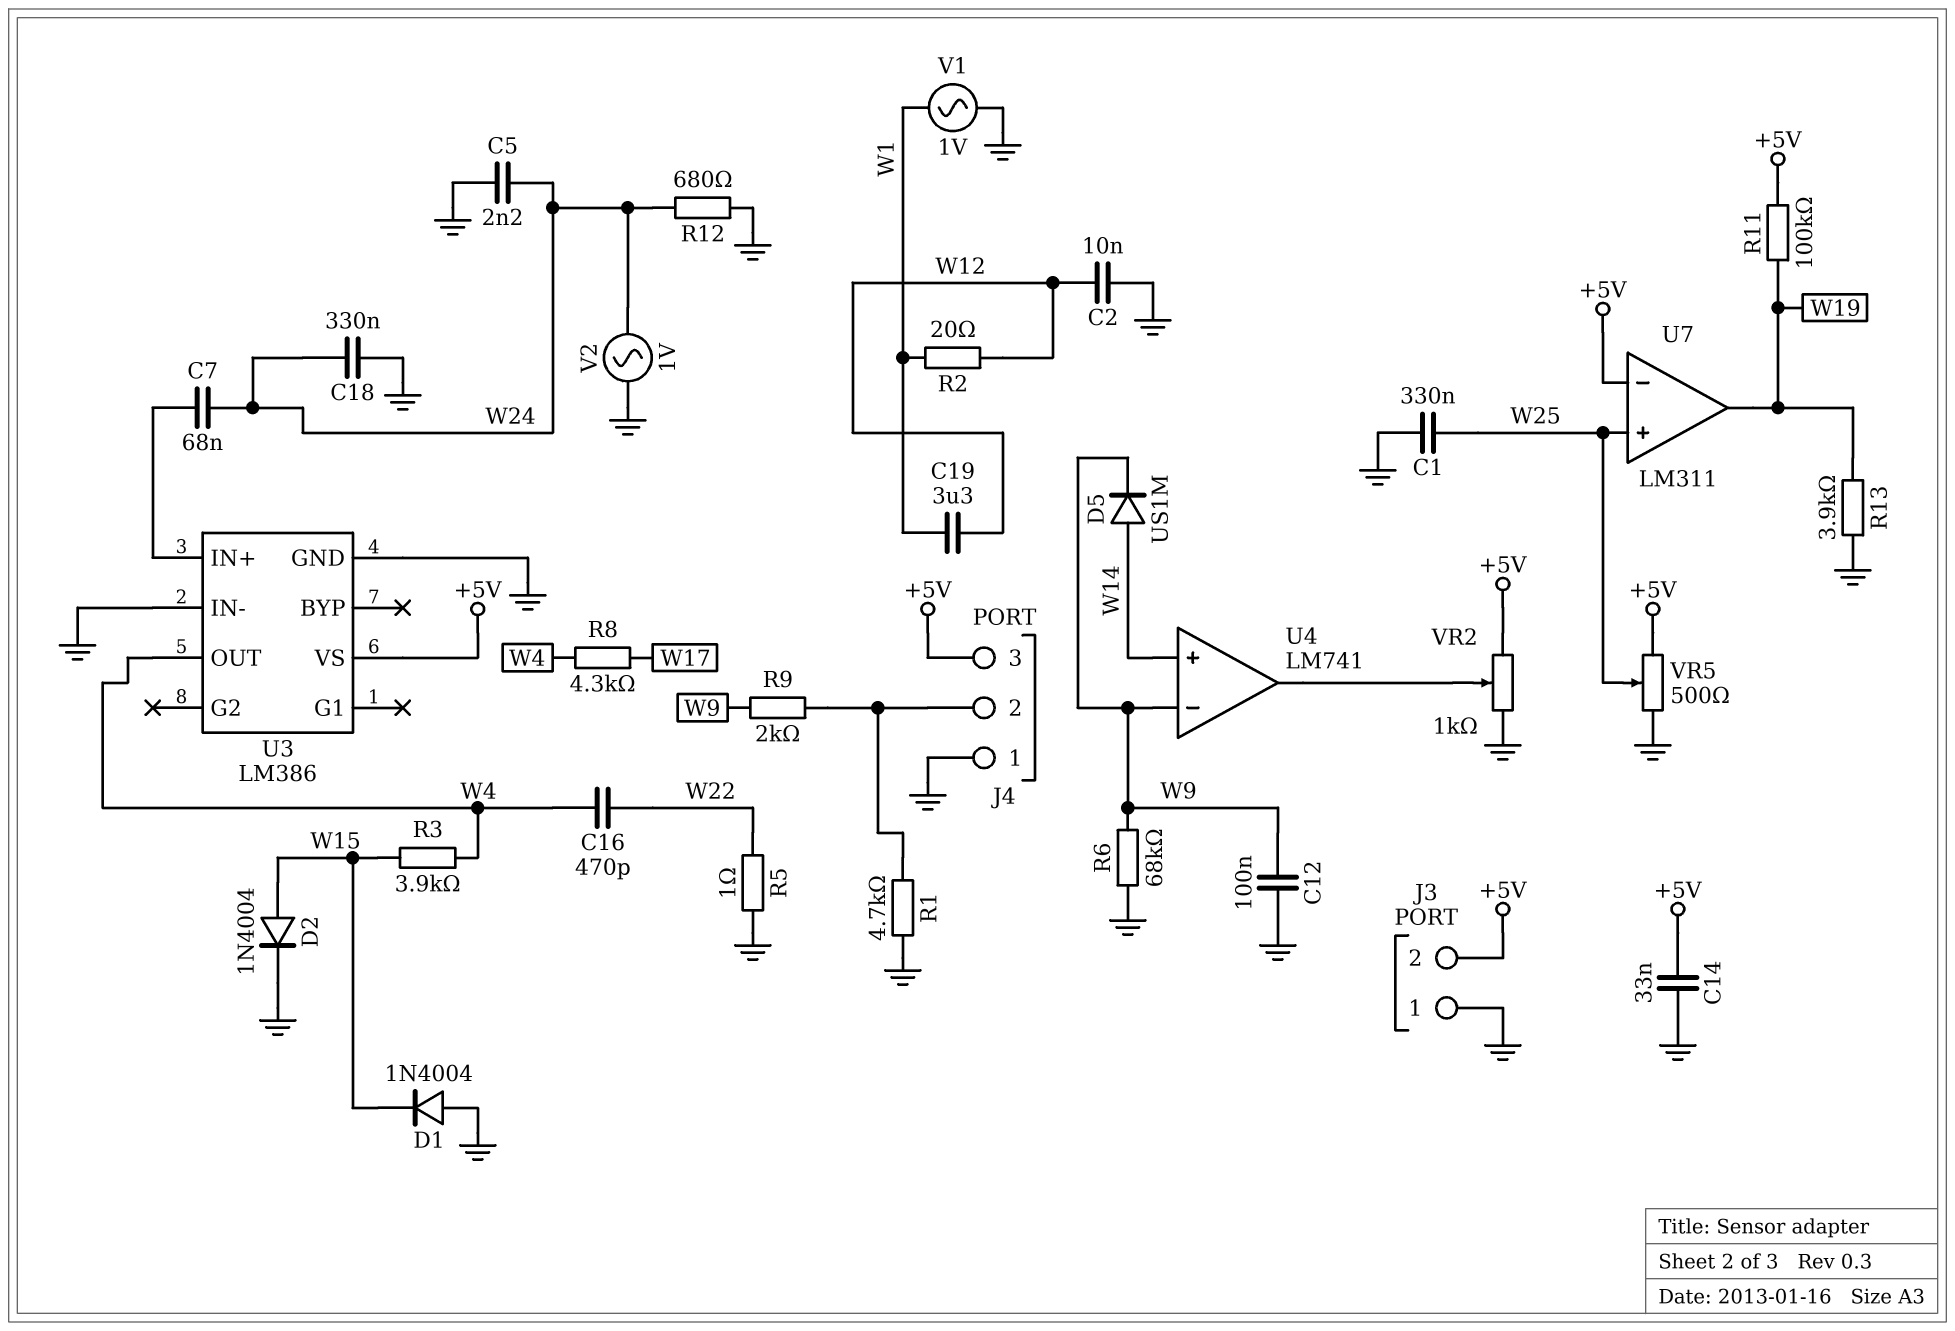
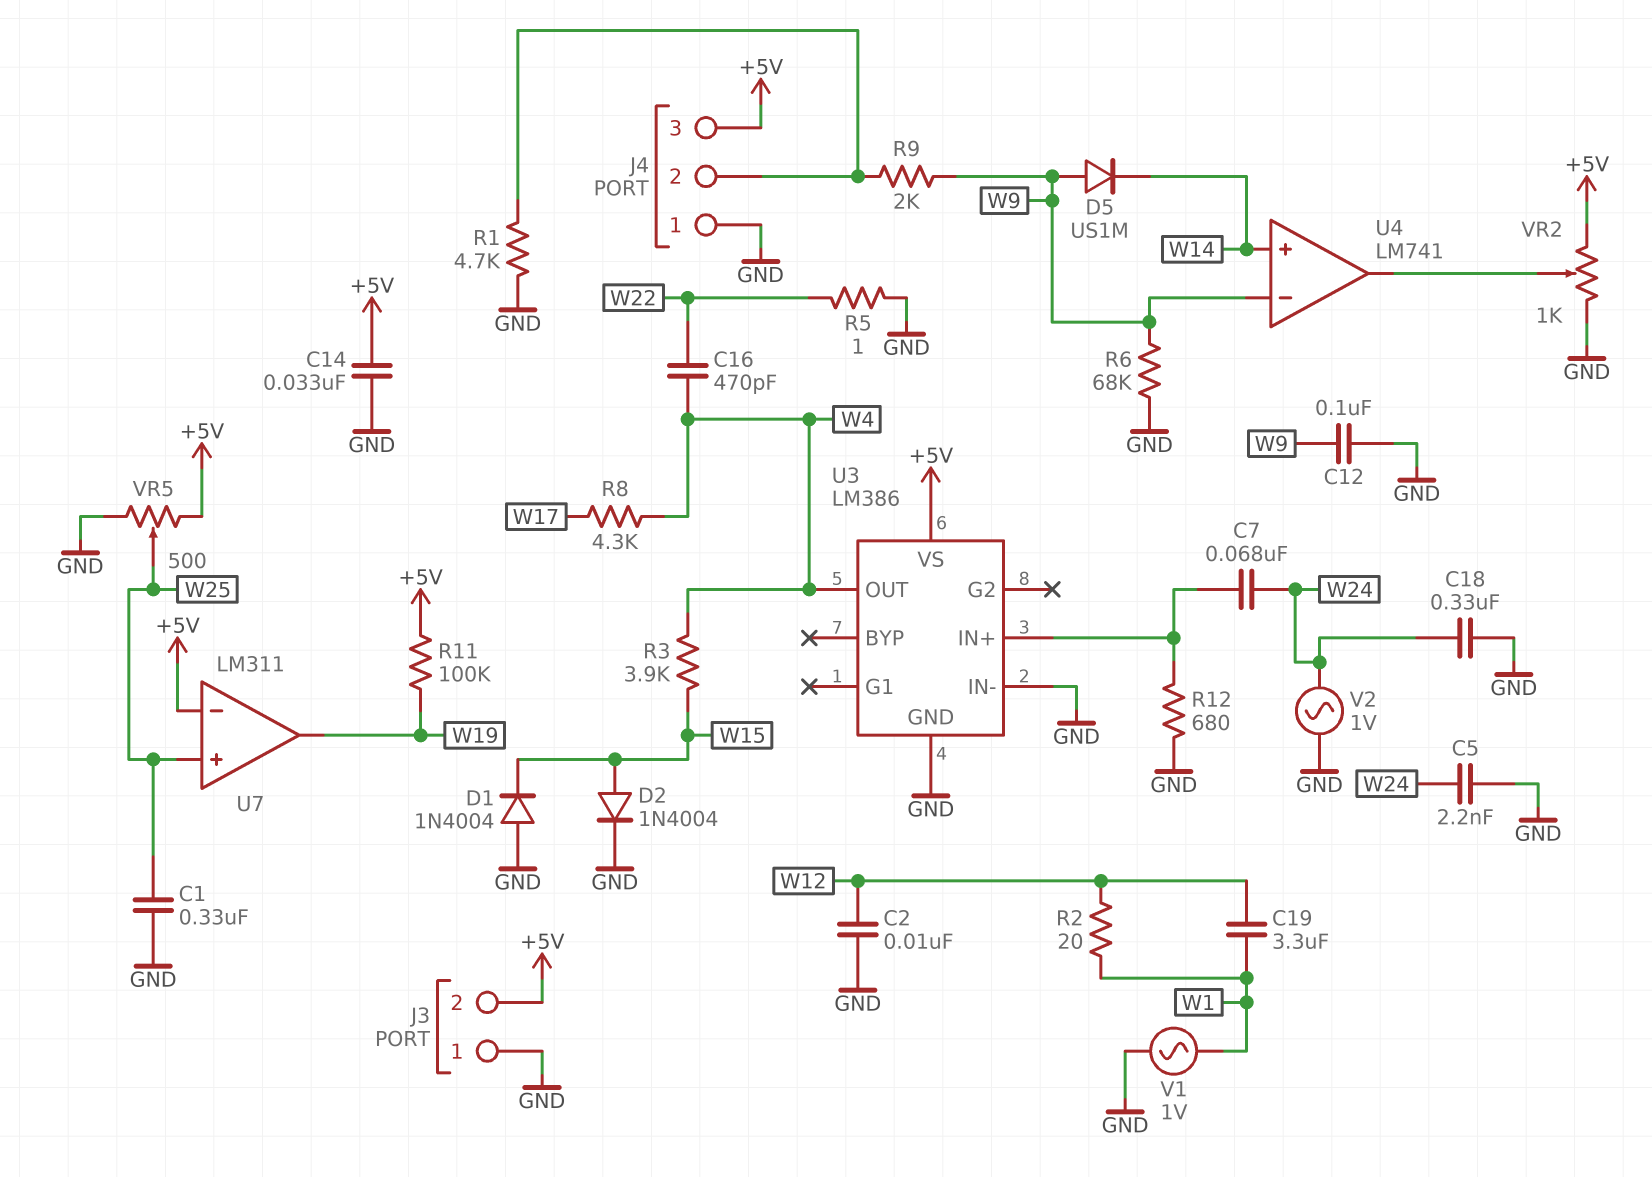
D5: diode US1M (A W14, K W9) -> diode US1M (A W9, K W14)
R12: 680 (GND, W24) -> 680 (GND, U3/IN+)
R13: 3.9k (GND, W19) -> none

